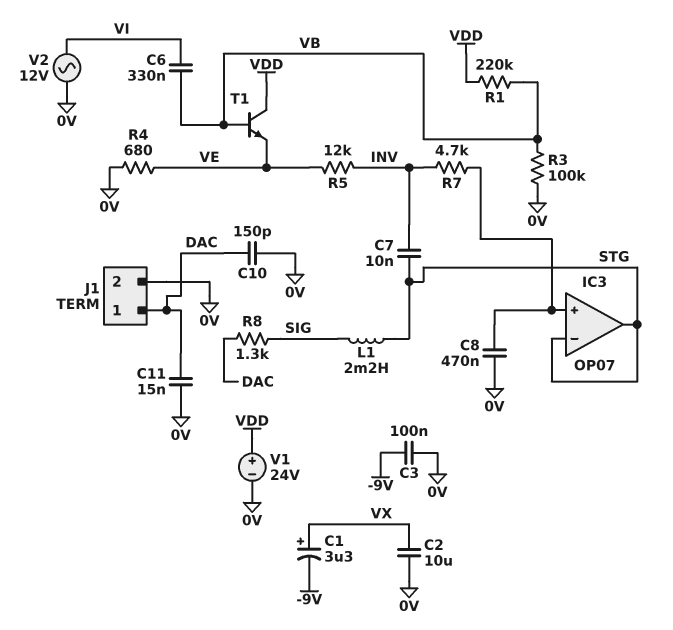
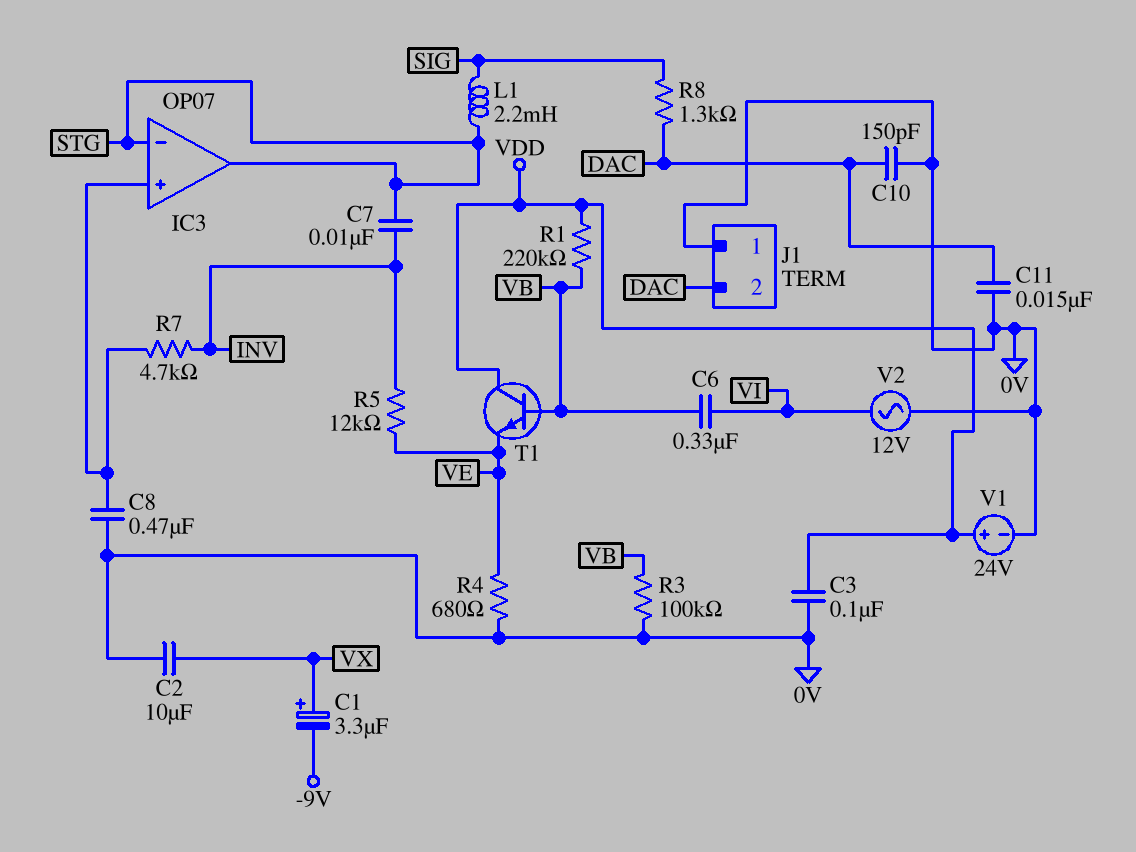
C3: 100nF (-9V, 0V) -> 100nF (0V, VDD)
J1 pin 1: DAC -> 0V
J1 pin 2: 0V -> DAC

